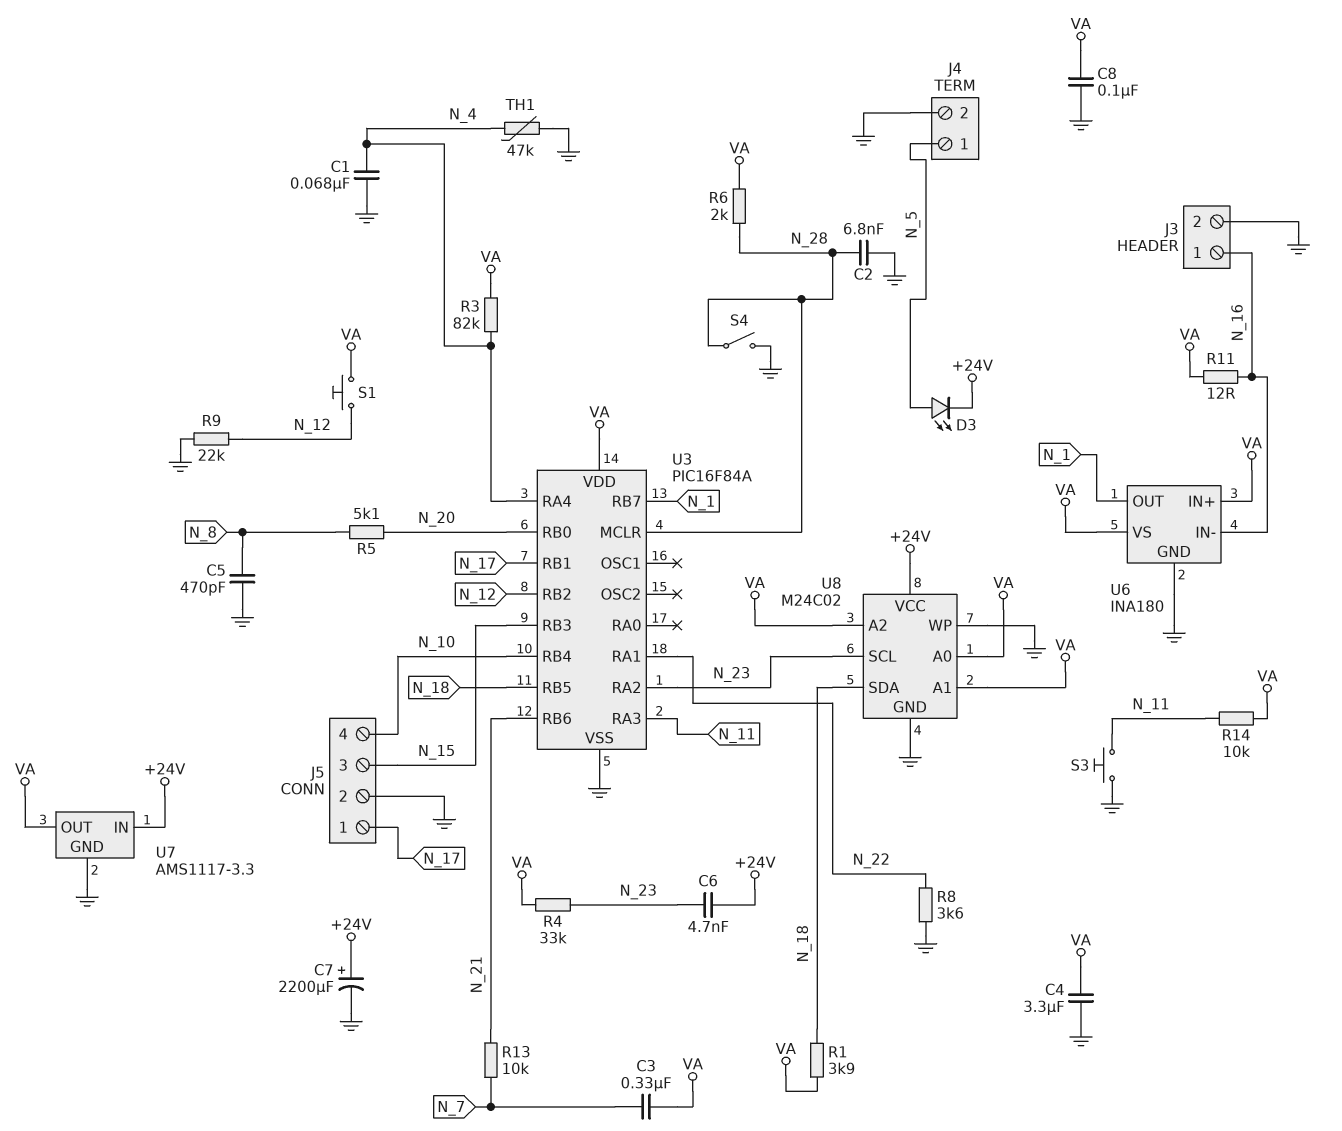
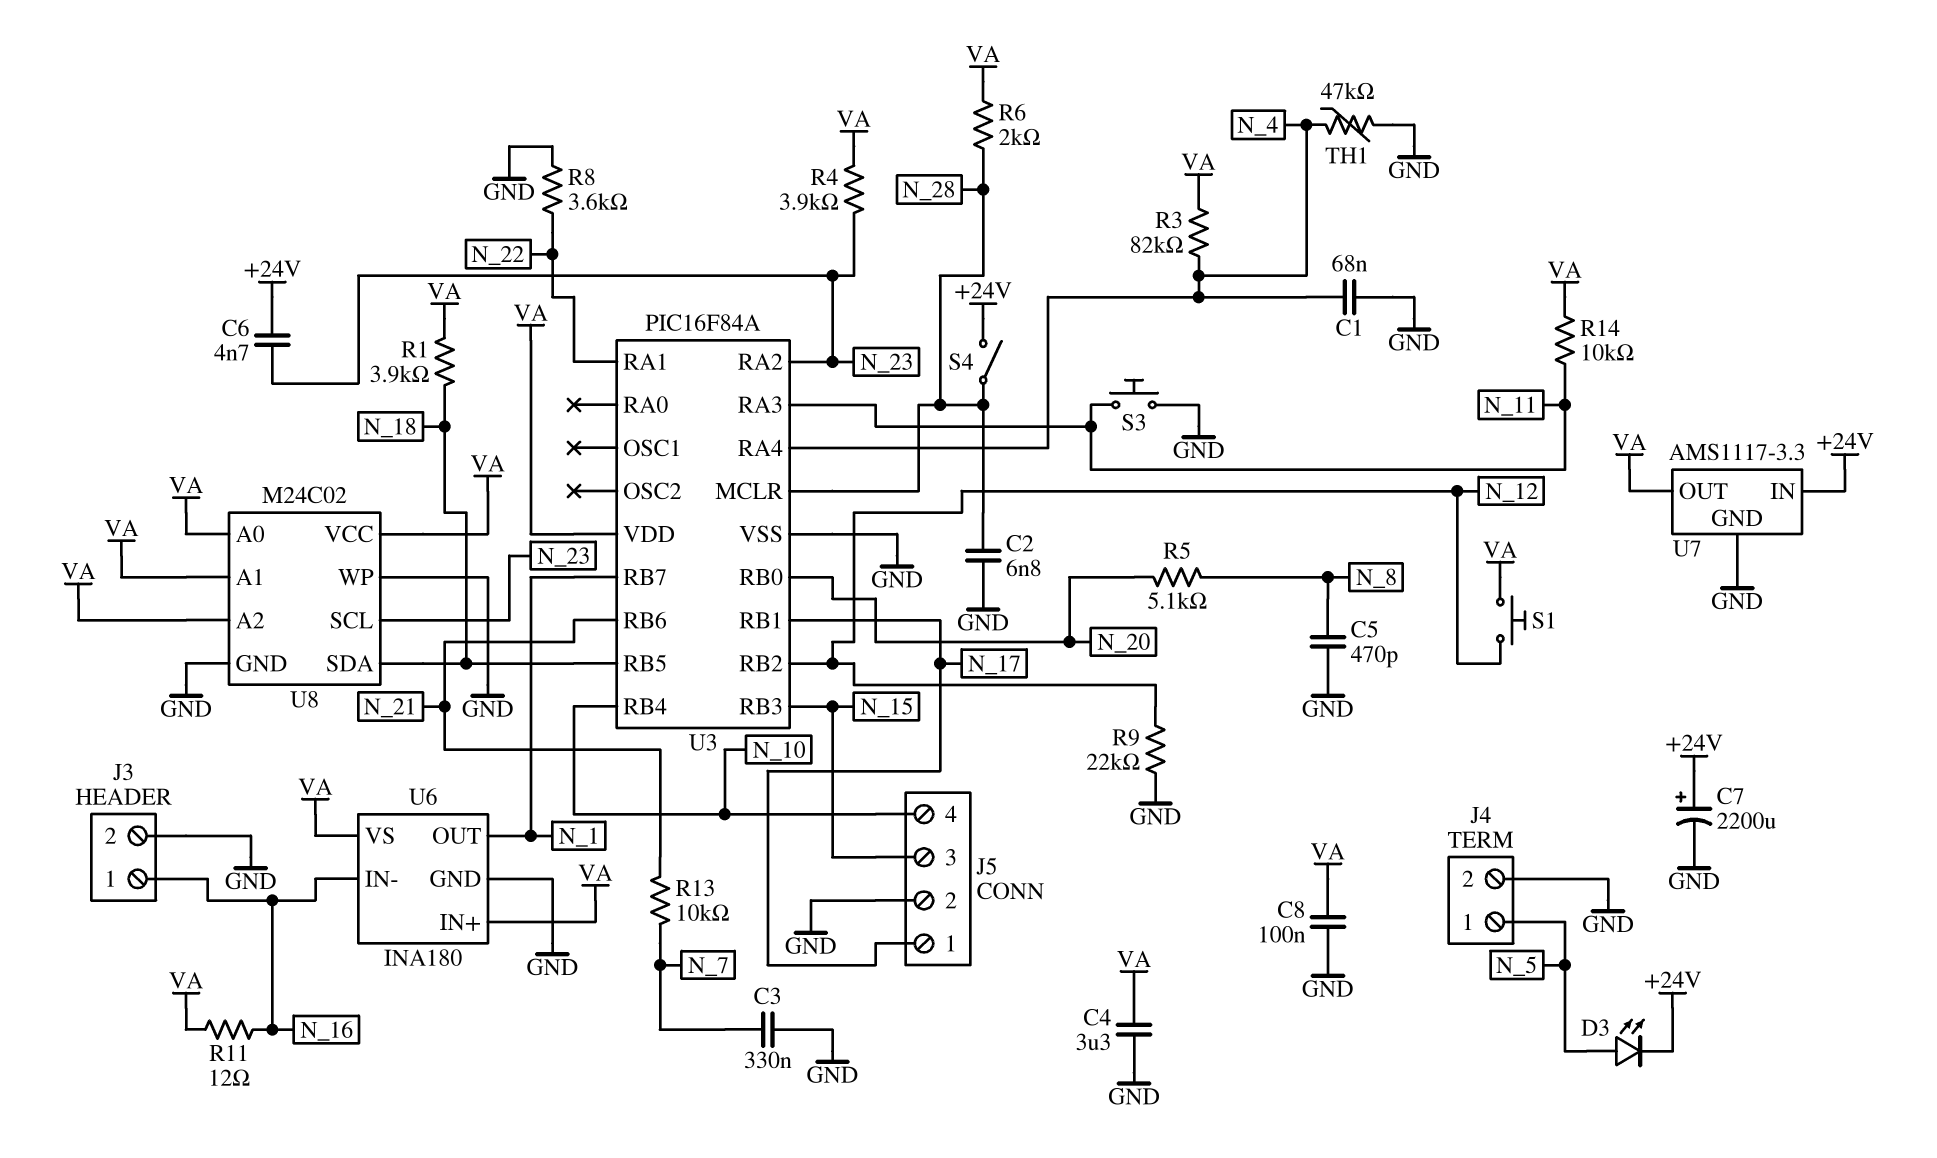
C3: 330nF (N_7, VA) -> 330nF (GND, N_7)
R4: 33k (N_23, VA) -> 3.9k (N_23, VA)
S4: switch (GND, N_28) -> switch (+24V, N_28)
U8 pin VCC: +24V -> VA

